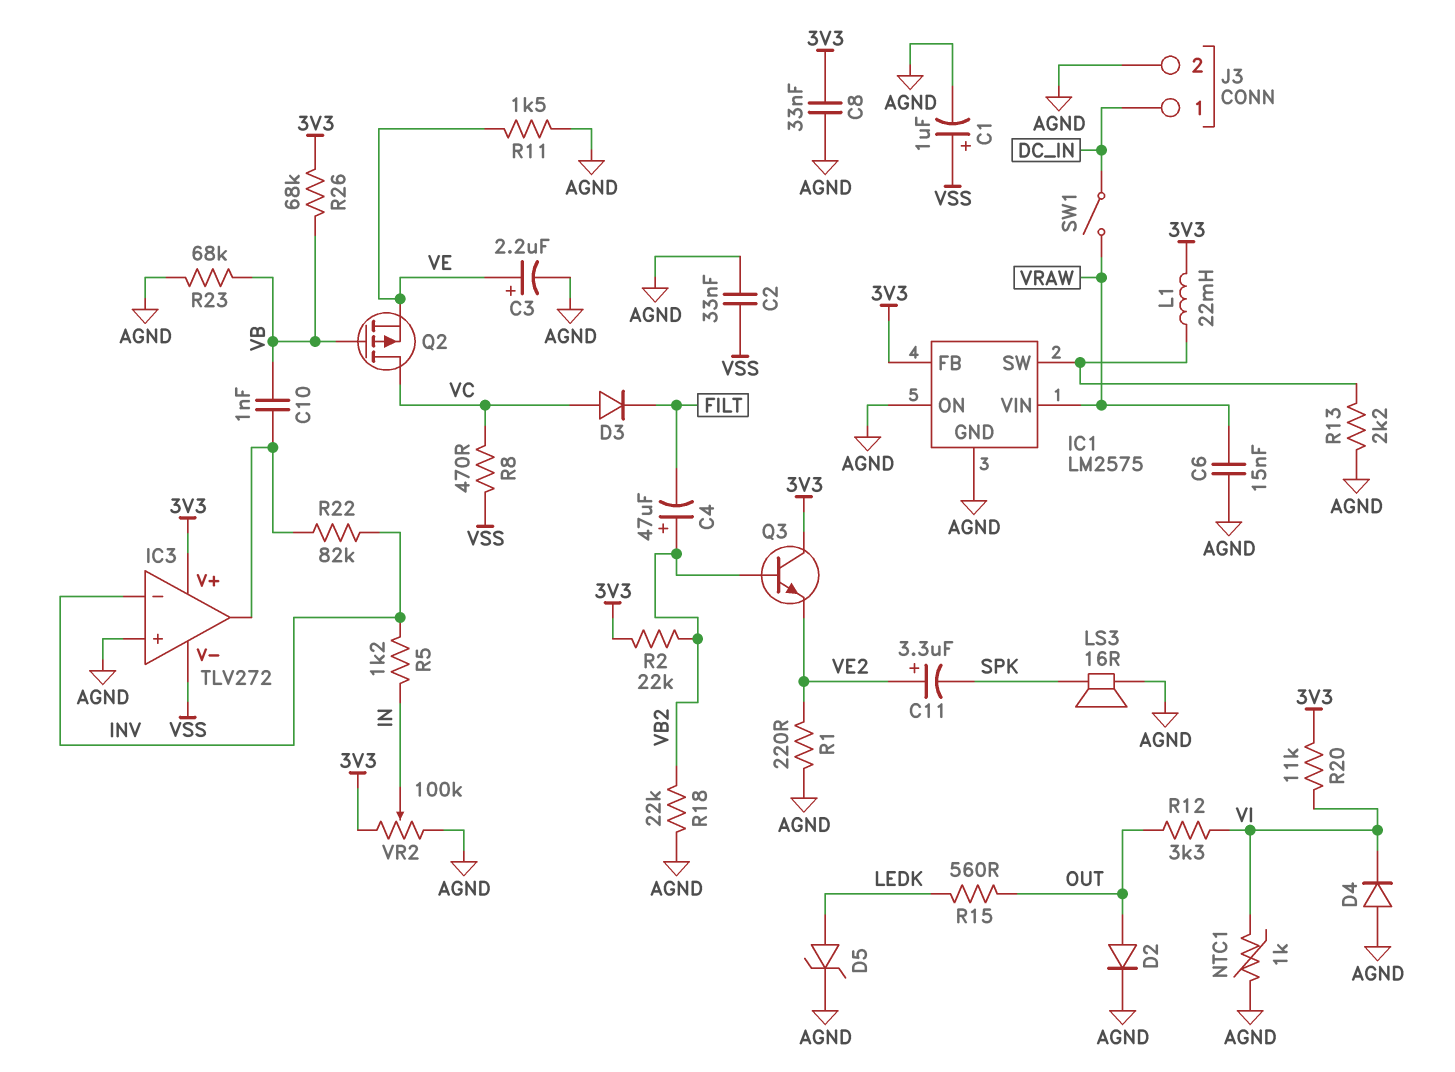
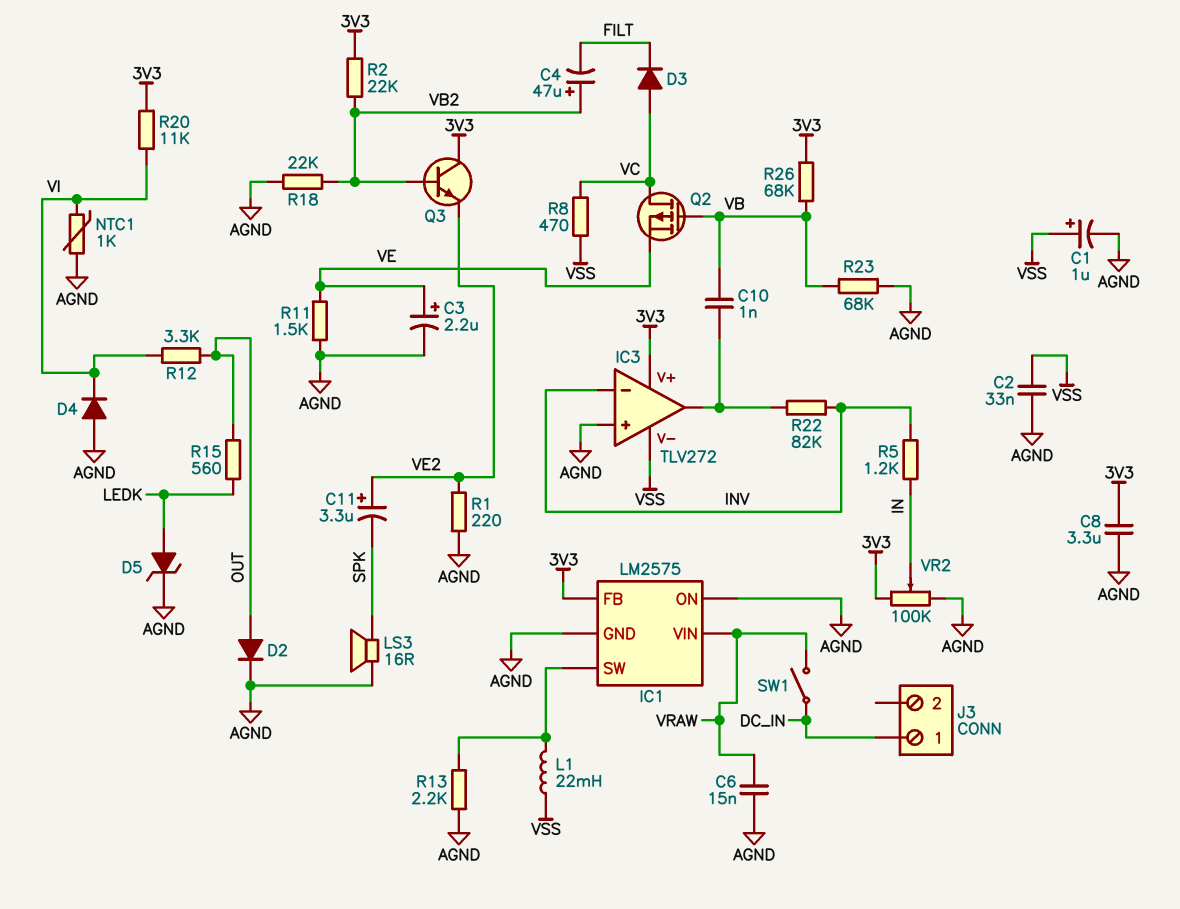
C8: 33nF (3V3, AGND) -> 3.3uF (3V3, AGND)
J3 pin 2: AGND -> none
L1: 22mH (3V3, IC1/SW) -> 22mH (IC1/SW, VSS)

